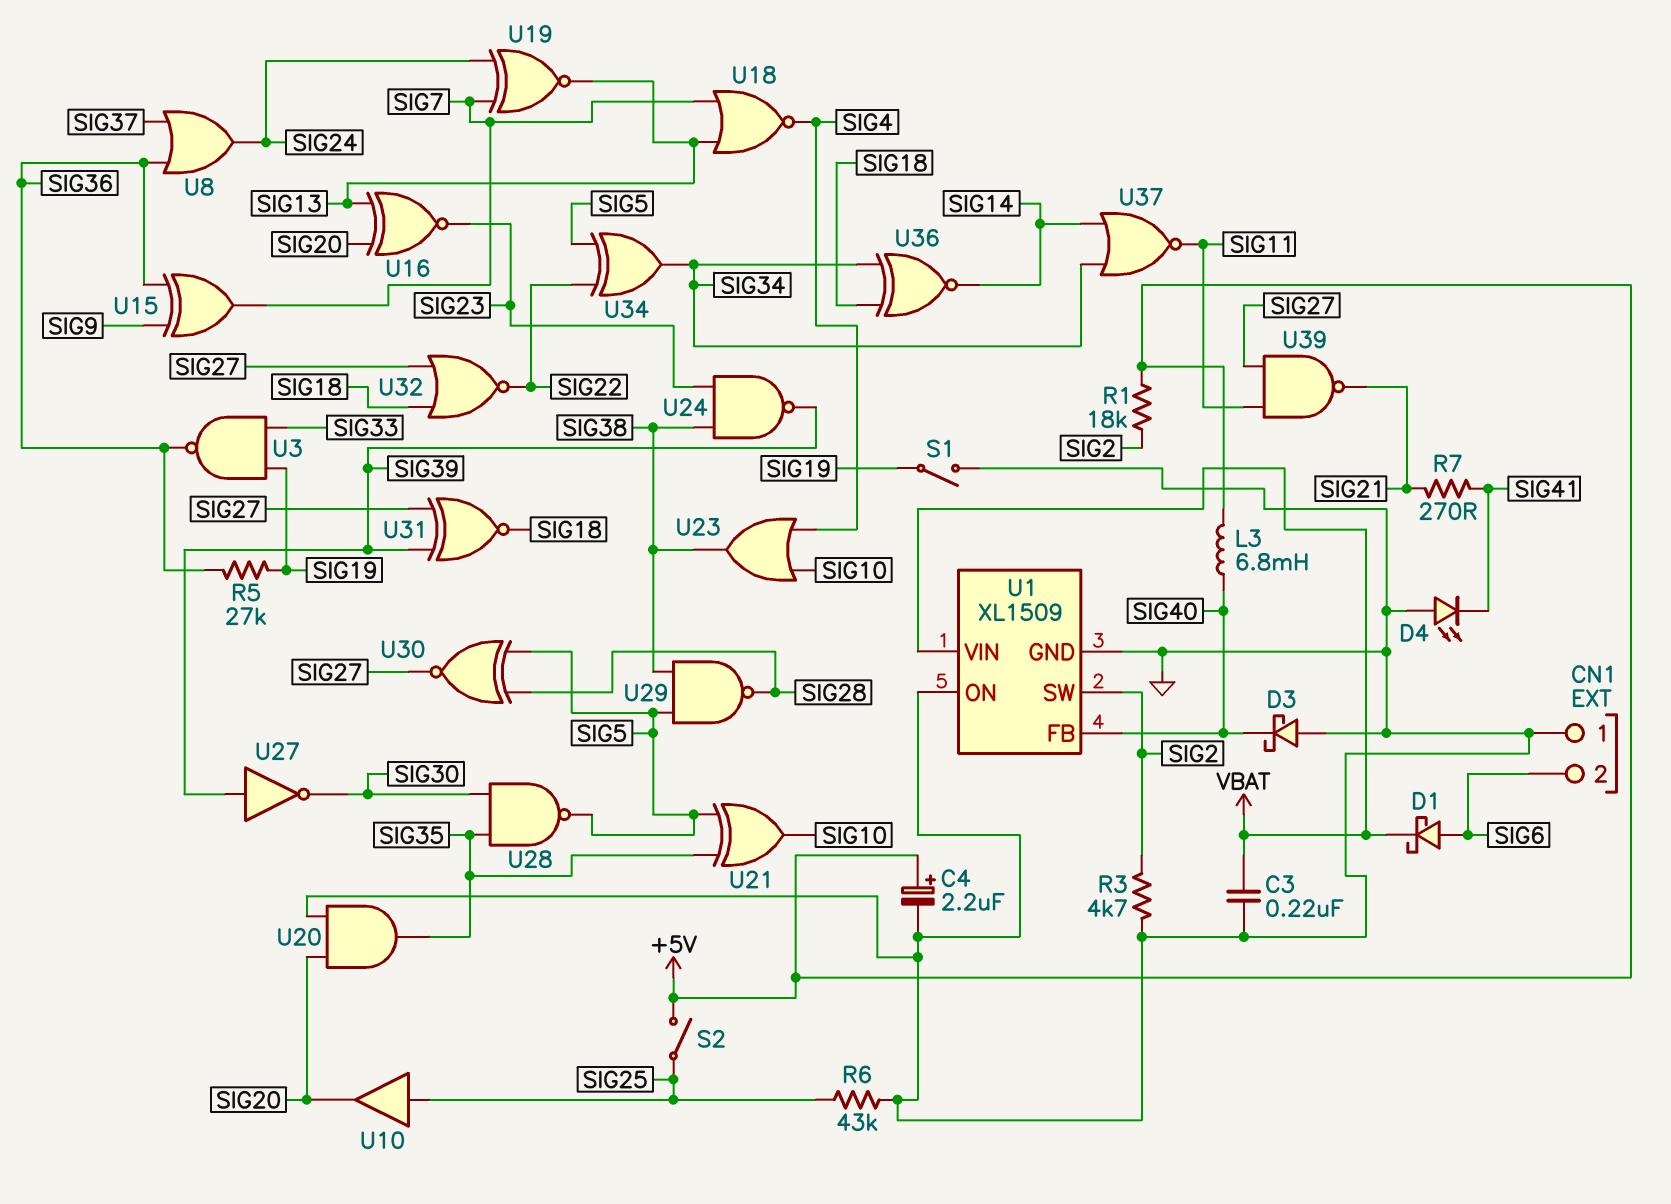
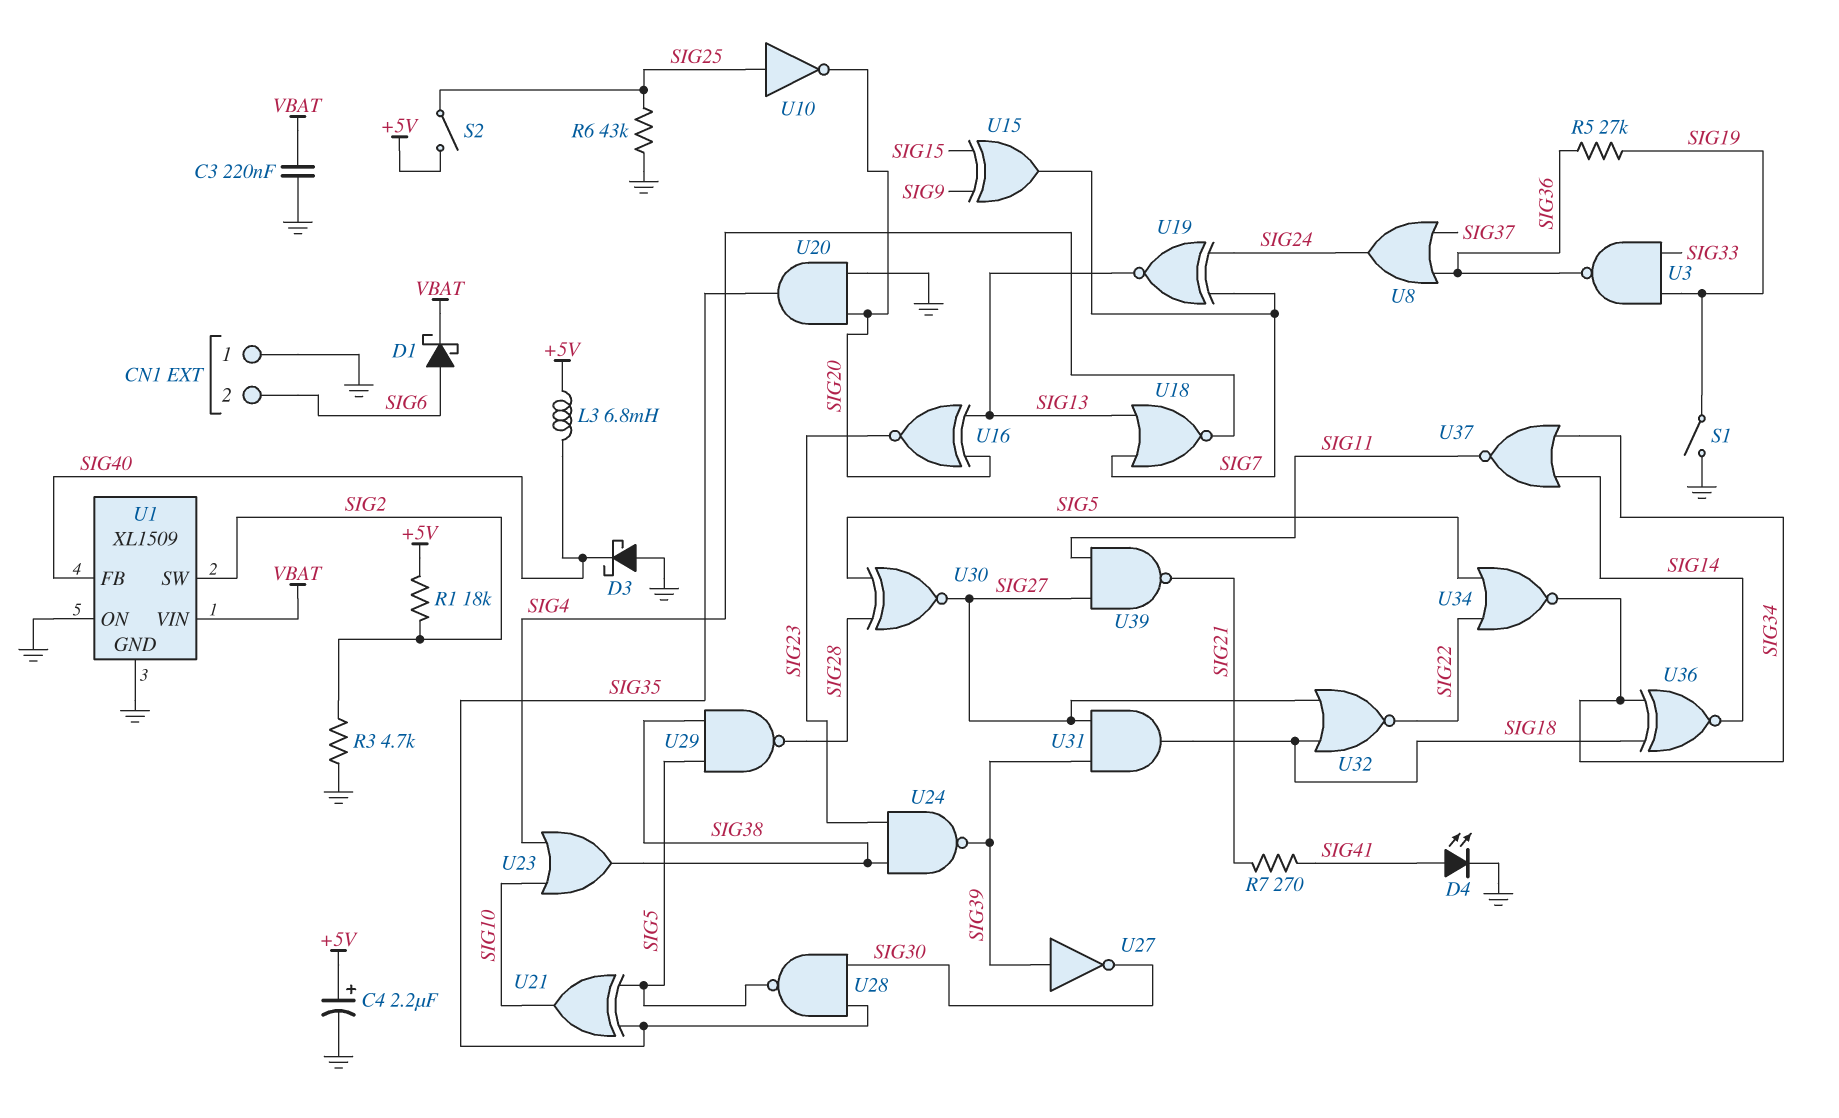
D4: LED (A GND, K SIG41) -> LED (A SIG41, K GND)
U10: buffer (in SIG25, out SIG20) -> NOT (in SIG25, out SIG20)
U15: XOR (in SIG9, in SIG36, out SIG7) -> XOR (in SIG9, in SIG15, out SIG7)
U31: XNOR (in SIG27, in SIG39, out SIG18) -> AND (in SIG27, in SIG39, out SIG18)
U34: XOR (in SIG5, in SIG22, out SIG34) -> NOR (in SIG5, in SIG22, out SIG34)

